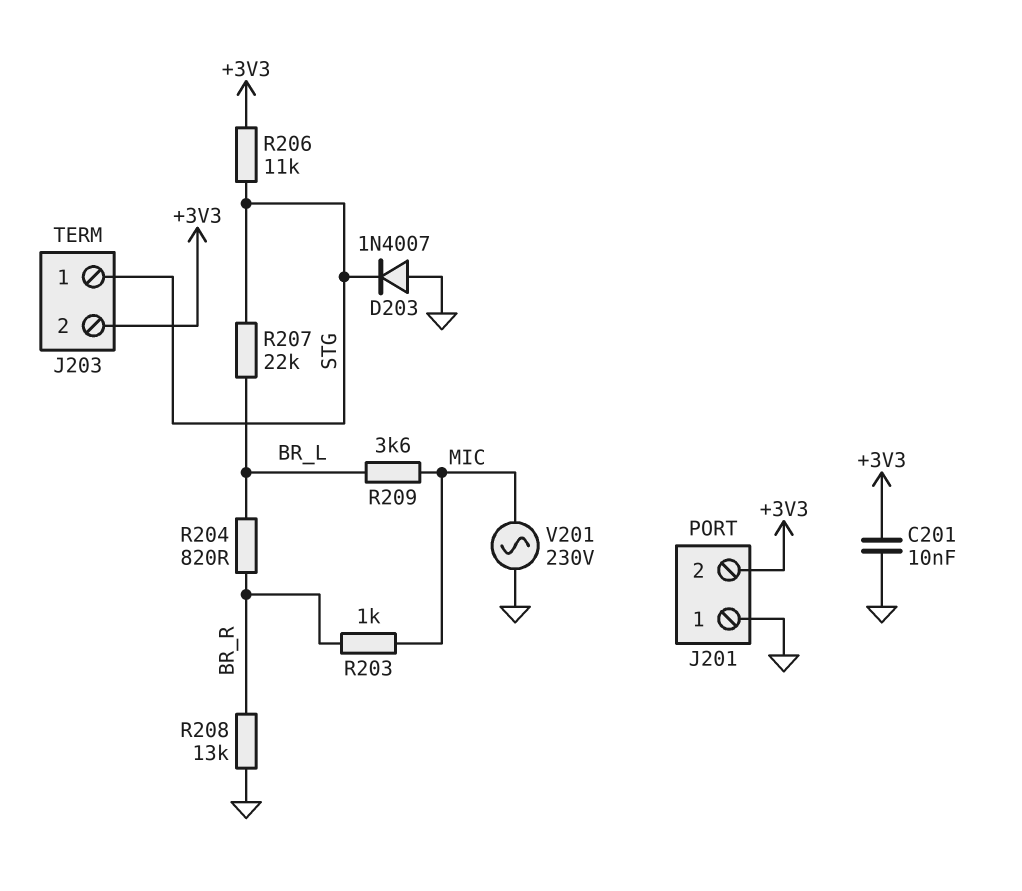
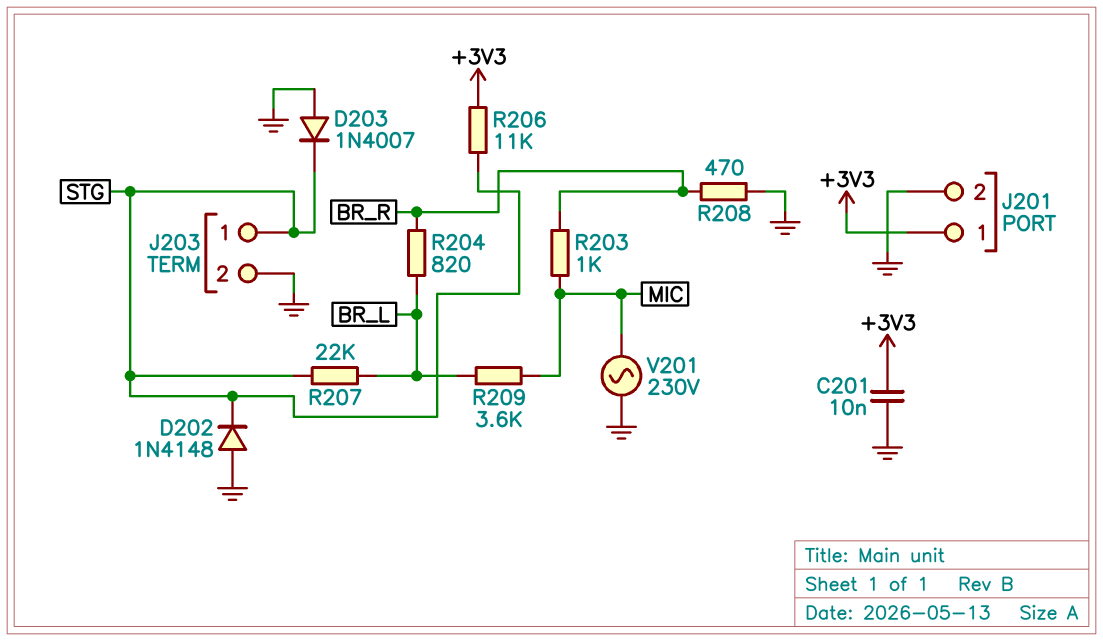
D202: none -> diode 1N4148 (A GND, K STG)
J201 pin 1: GND -> +3V3
J201 pin 2: +3V3 -> GND
J203 pin 2: +3V3 -> GND
R208: 13k (BR_R, GND) -> 470 (BR_R, GND)

